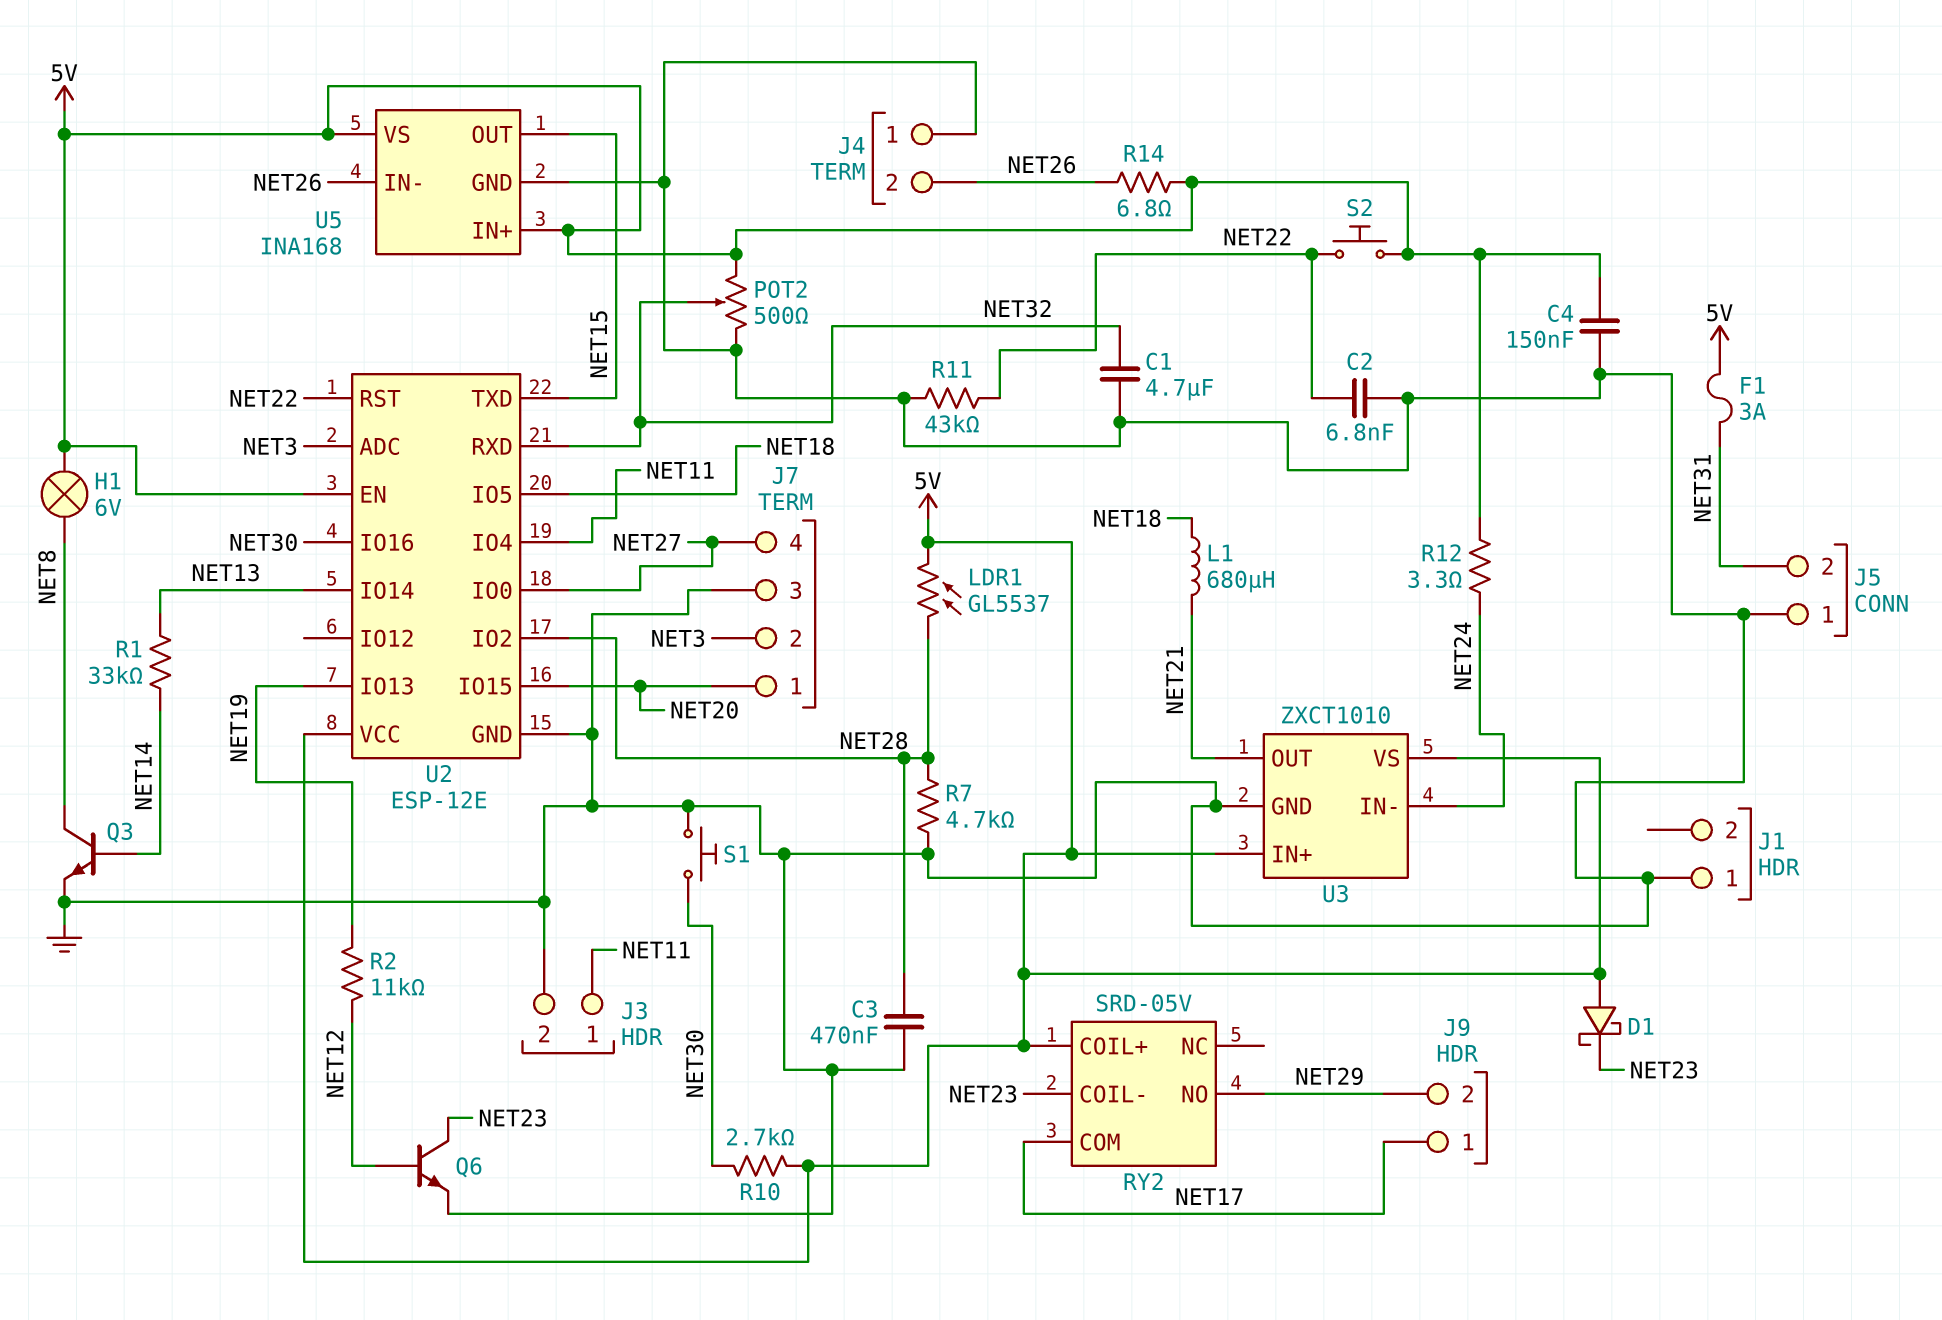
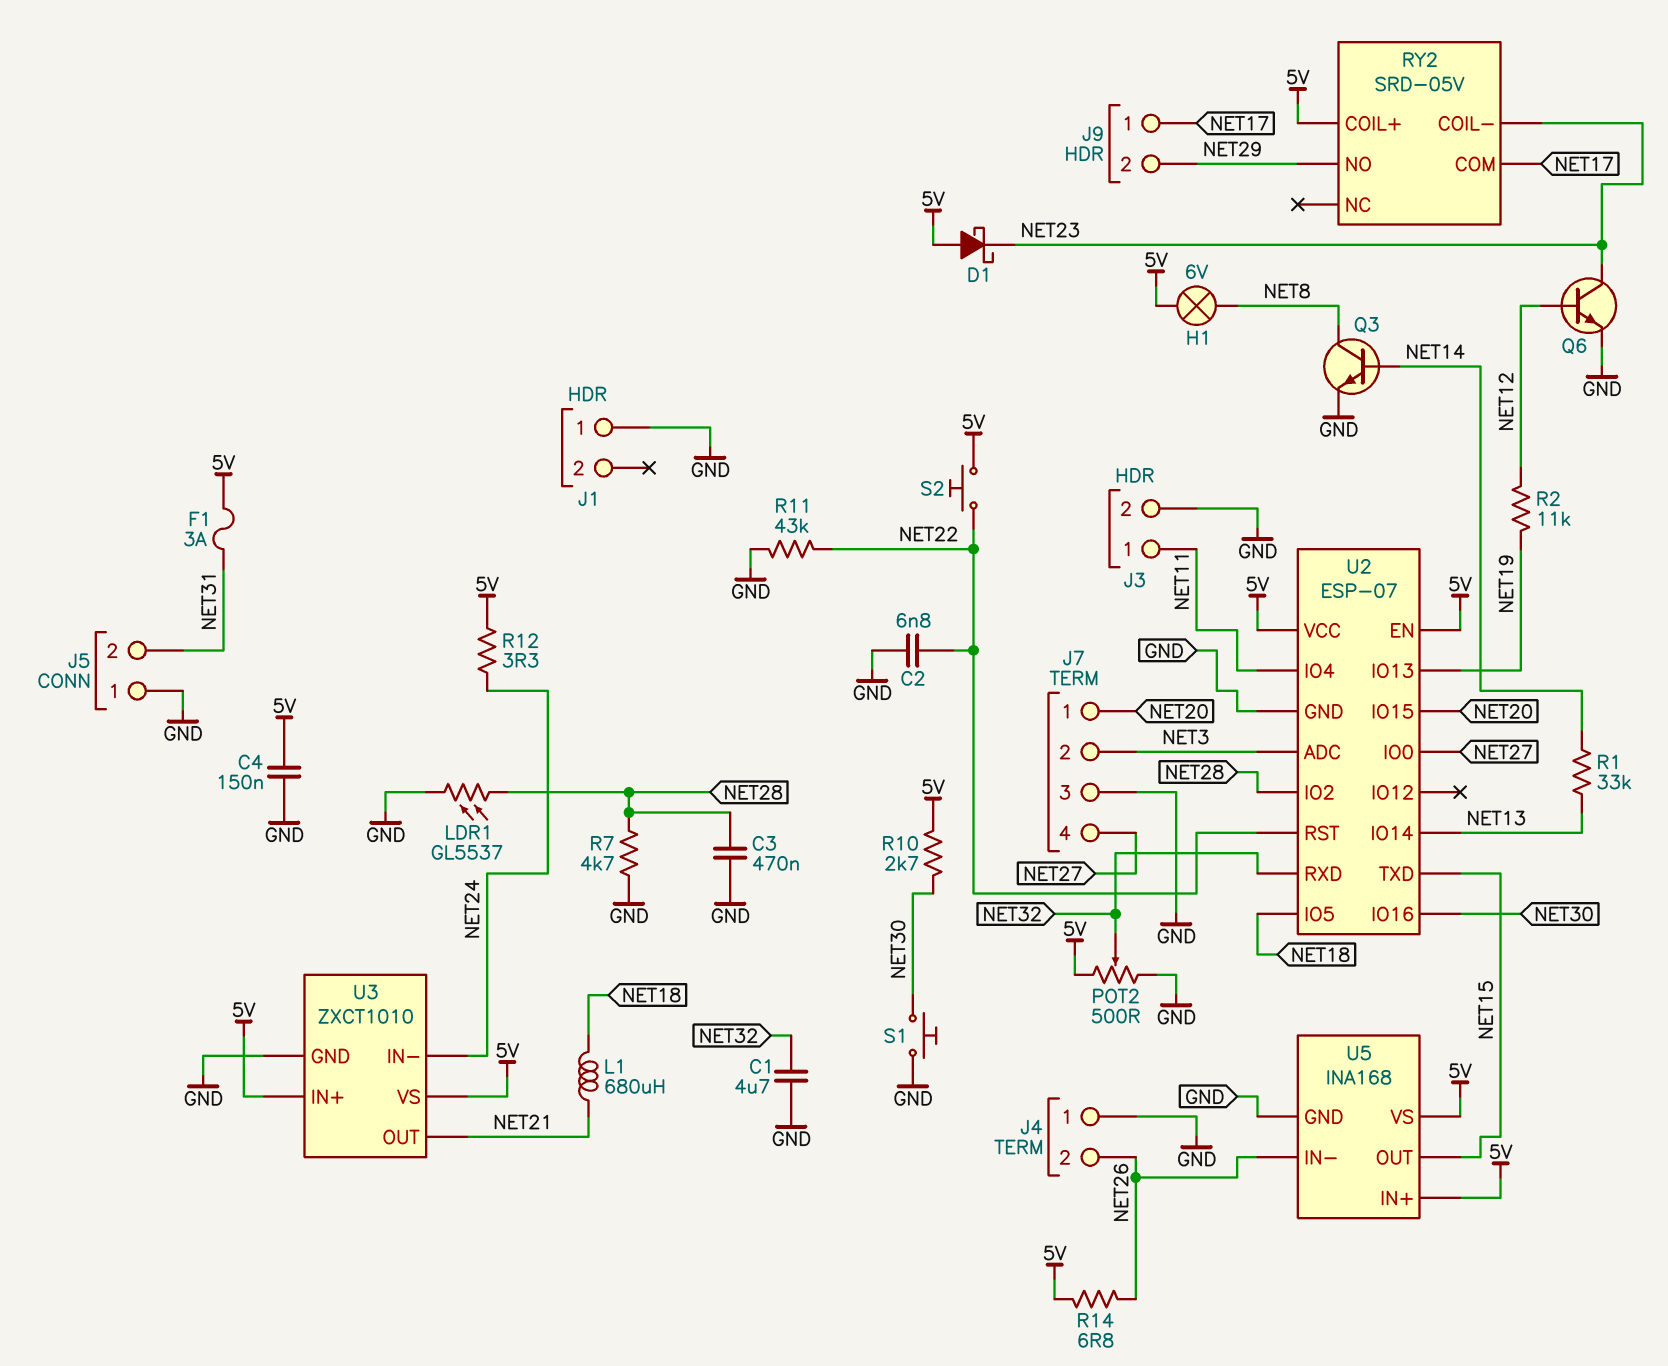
LDR1: GL5537 (5V, NET28) -> GL5537 (GND, NET28)
U2: ESP-12E -> ESP-07

